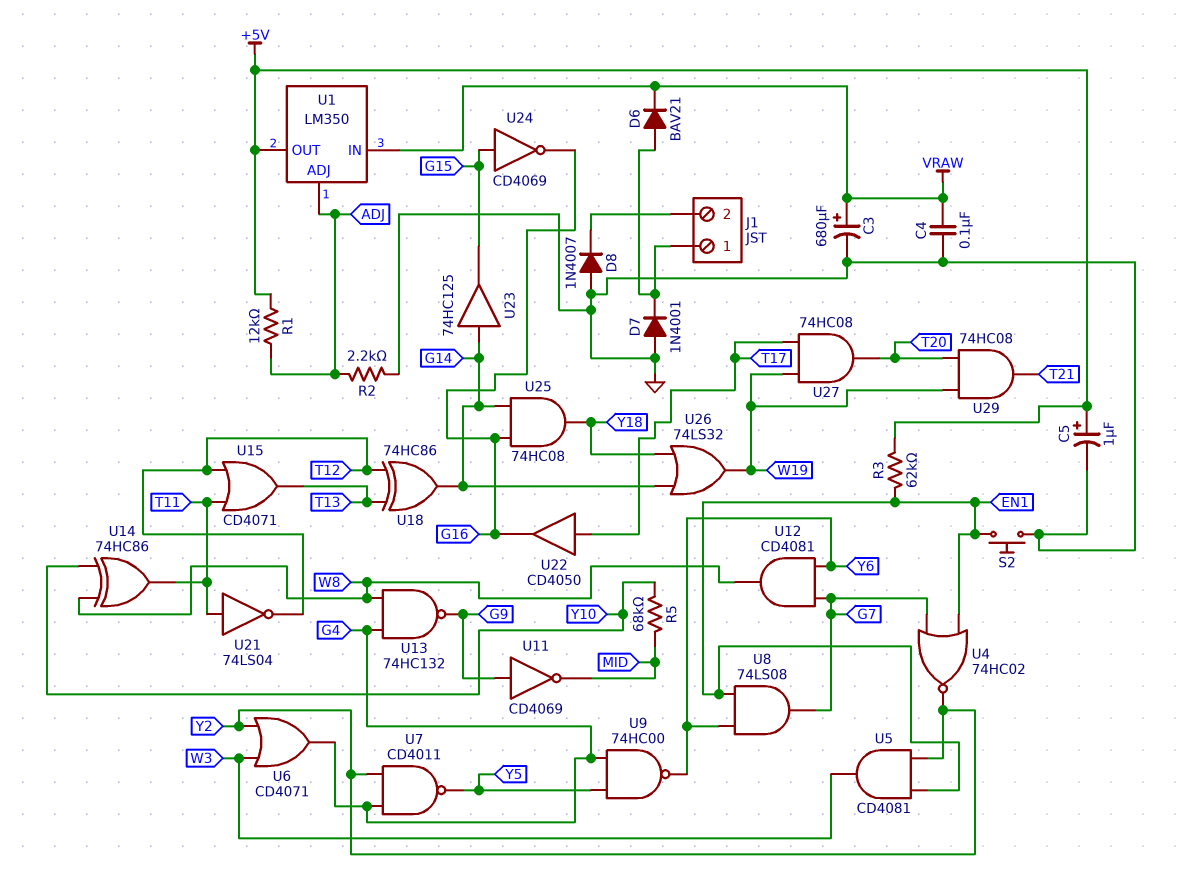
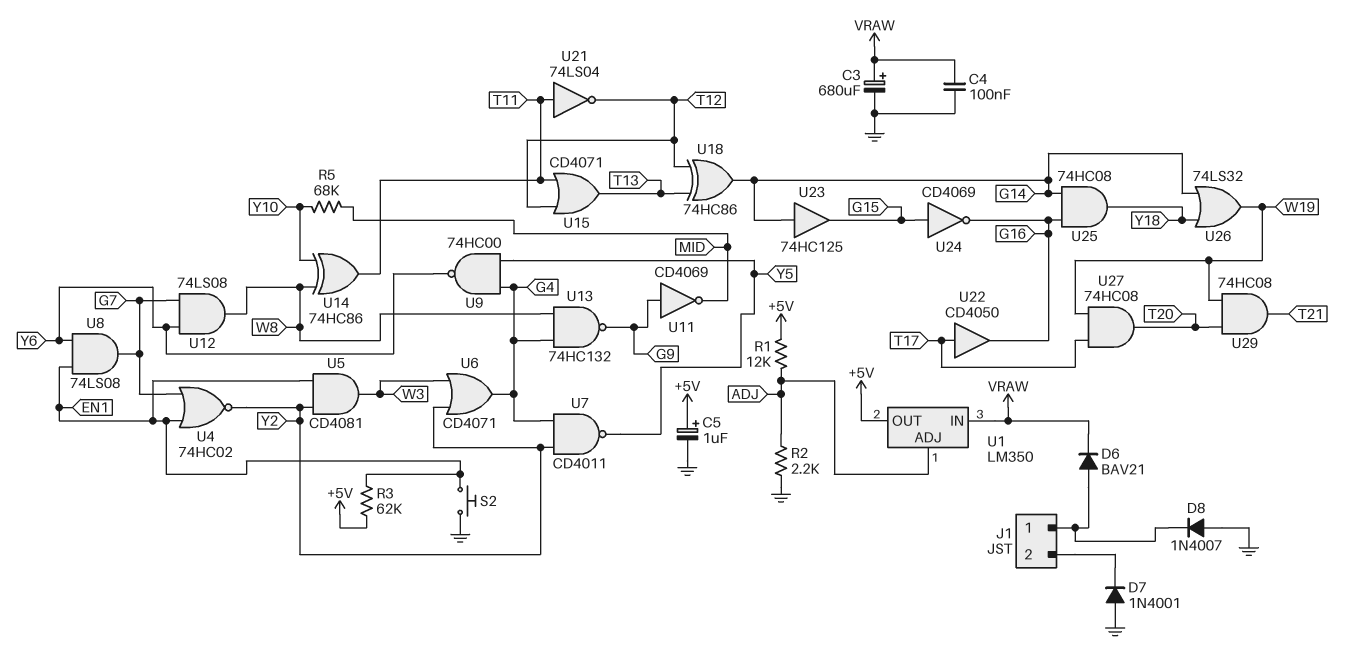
D7: diode 1N4001 (A GND, K J1/1) -> diode 1N4001 (A GND, K J1/2)
D8: diode 1N4007 (A GND, K J1/2) -> diode 1N4007 (A GND, K J1/1)
U12: AND CD4081 (in G7, in Y6, out W8) -> AND 74LS08 (in G7, in Y6, out W8)

